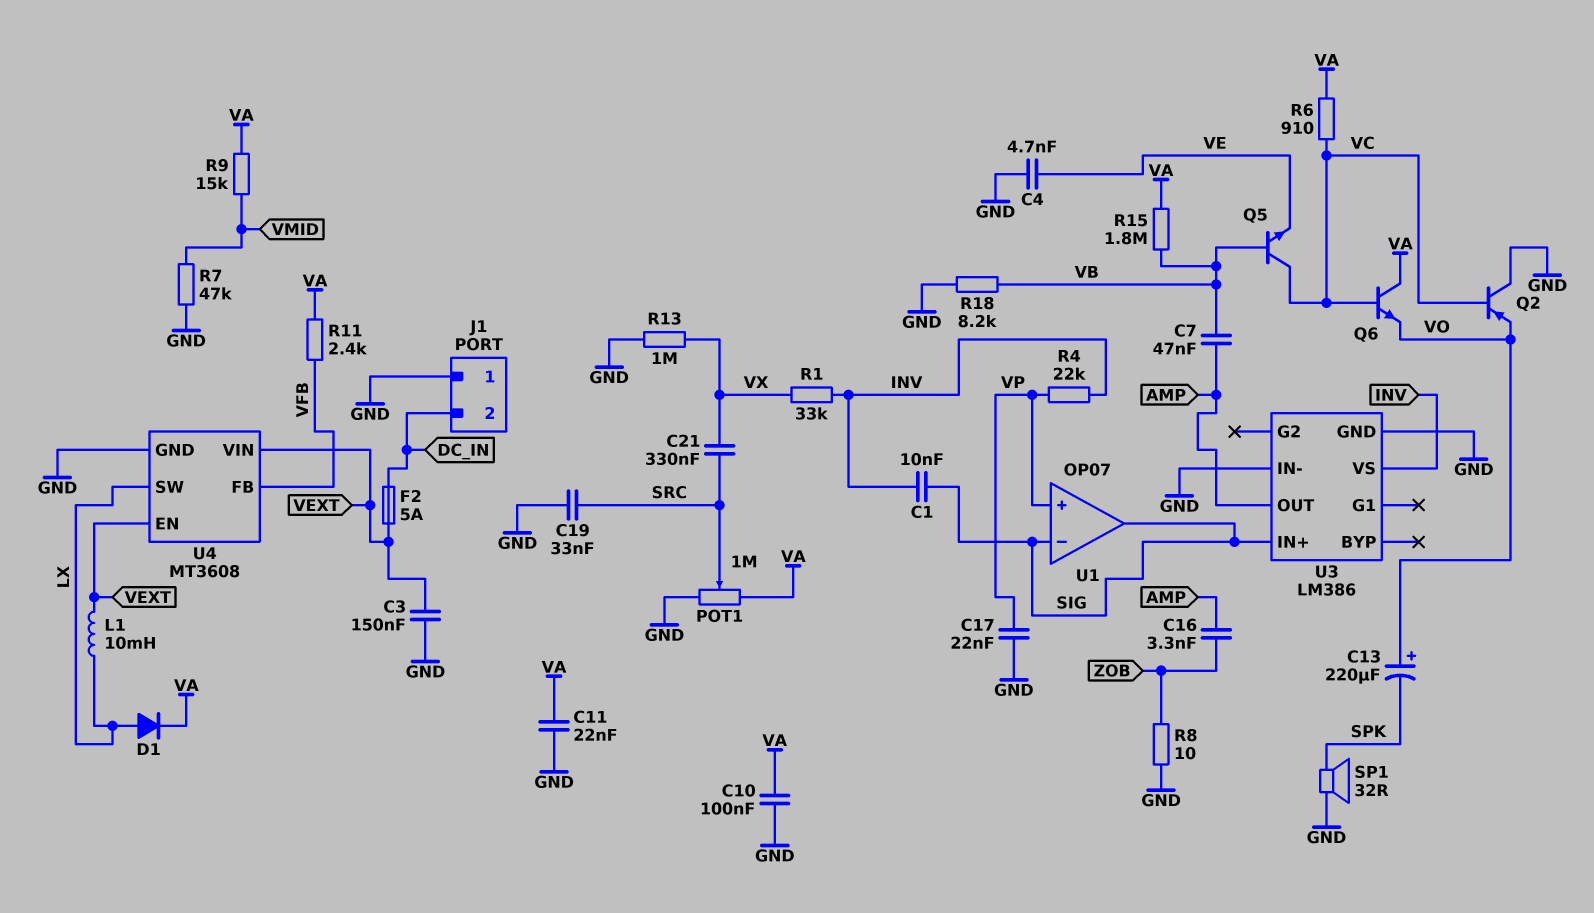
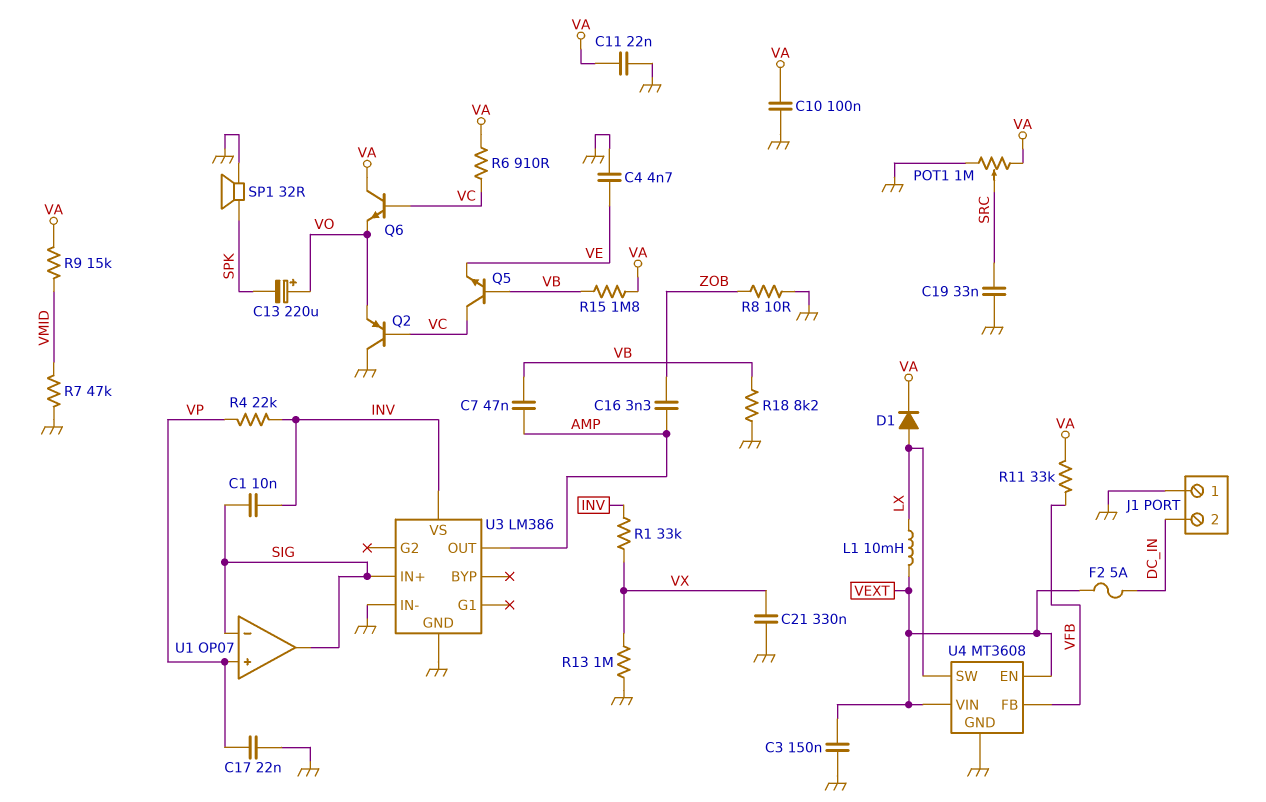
C21: 330nF (SRC, VX) -> 330nF (GND, VX)
R11: 2.4k (VA, VFB) -> 33k (VA, VFB)

